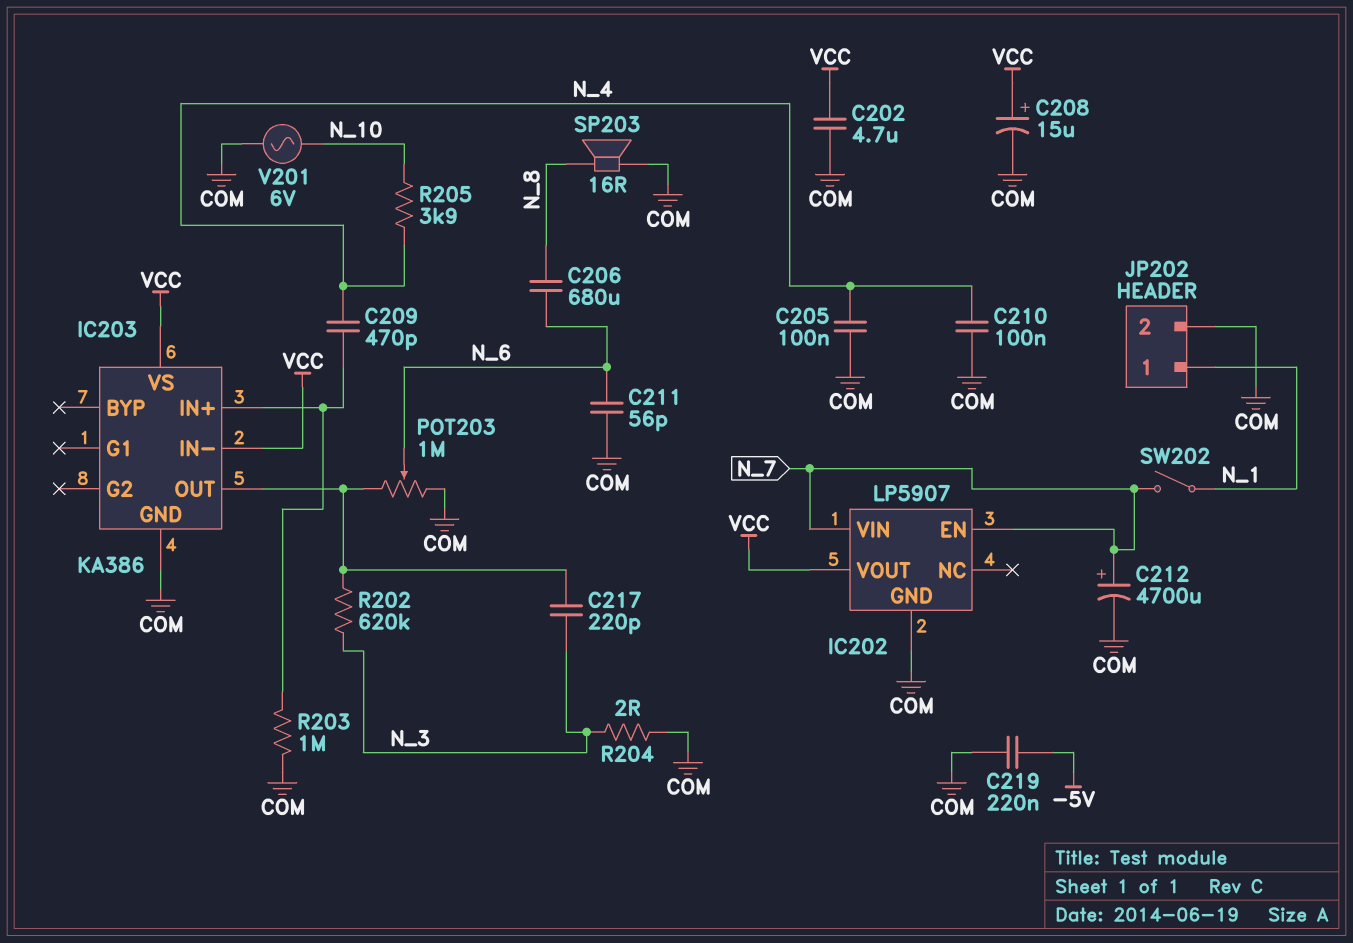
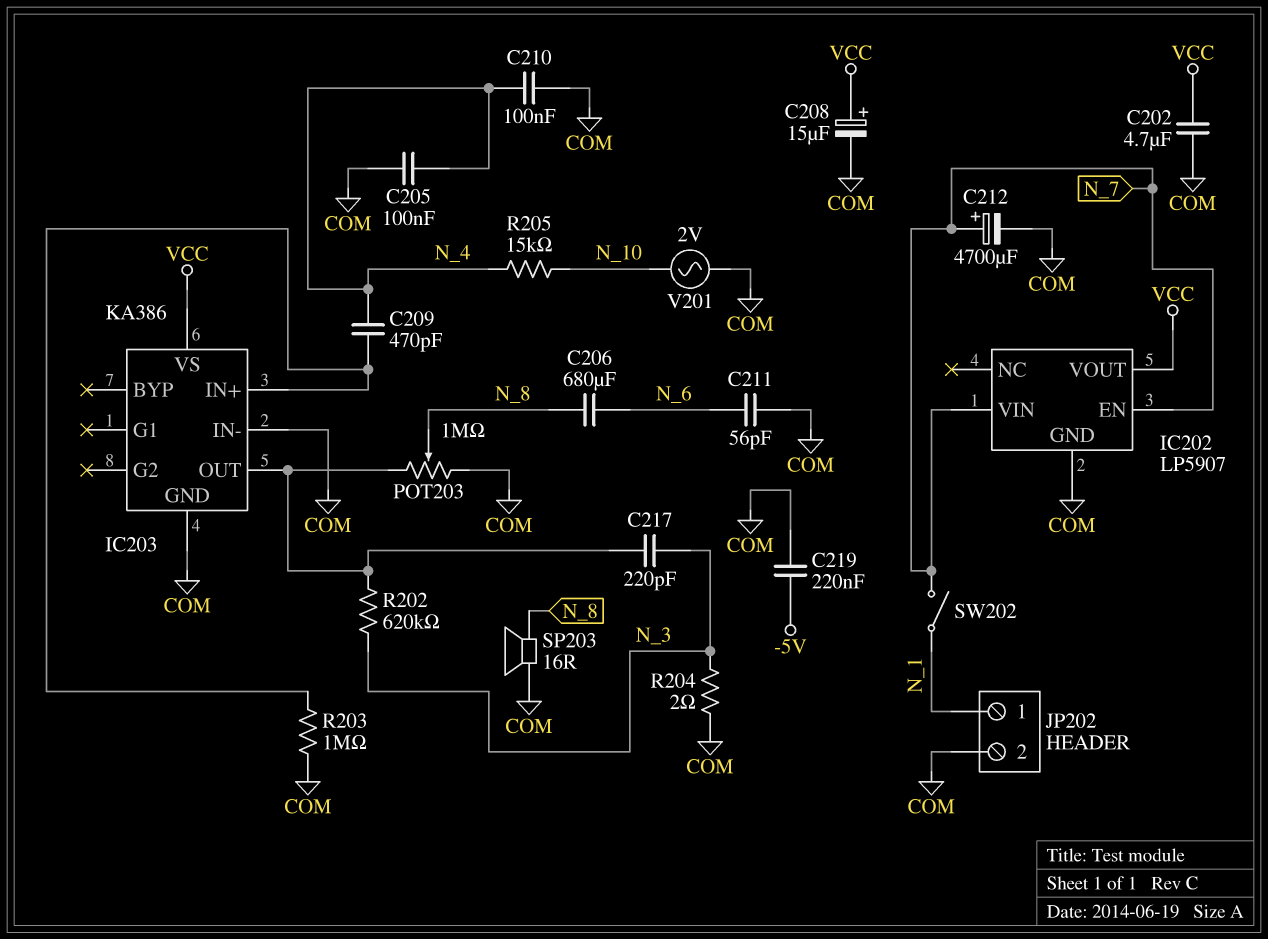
IC203 pin IN-: VCC -> COM
POT203: 1M (COM, IC203/OUT, wiper N_6) -> 1M (COM, IC203/OUT, wiper N_8)
R205: 3.9k (N_4, N_10) -> 15k (N_4, N_10)
V201: AC 6V (COM, N_10) -> AC 2V (COM, N_10)

